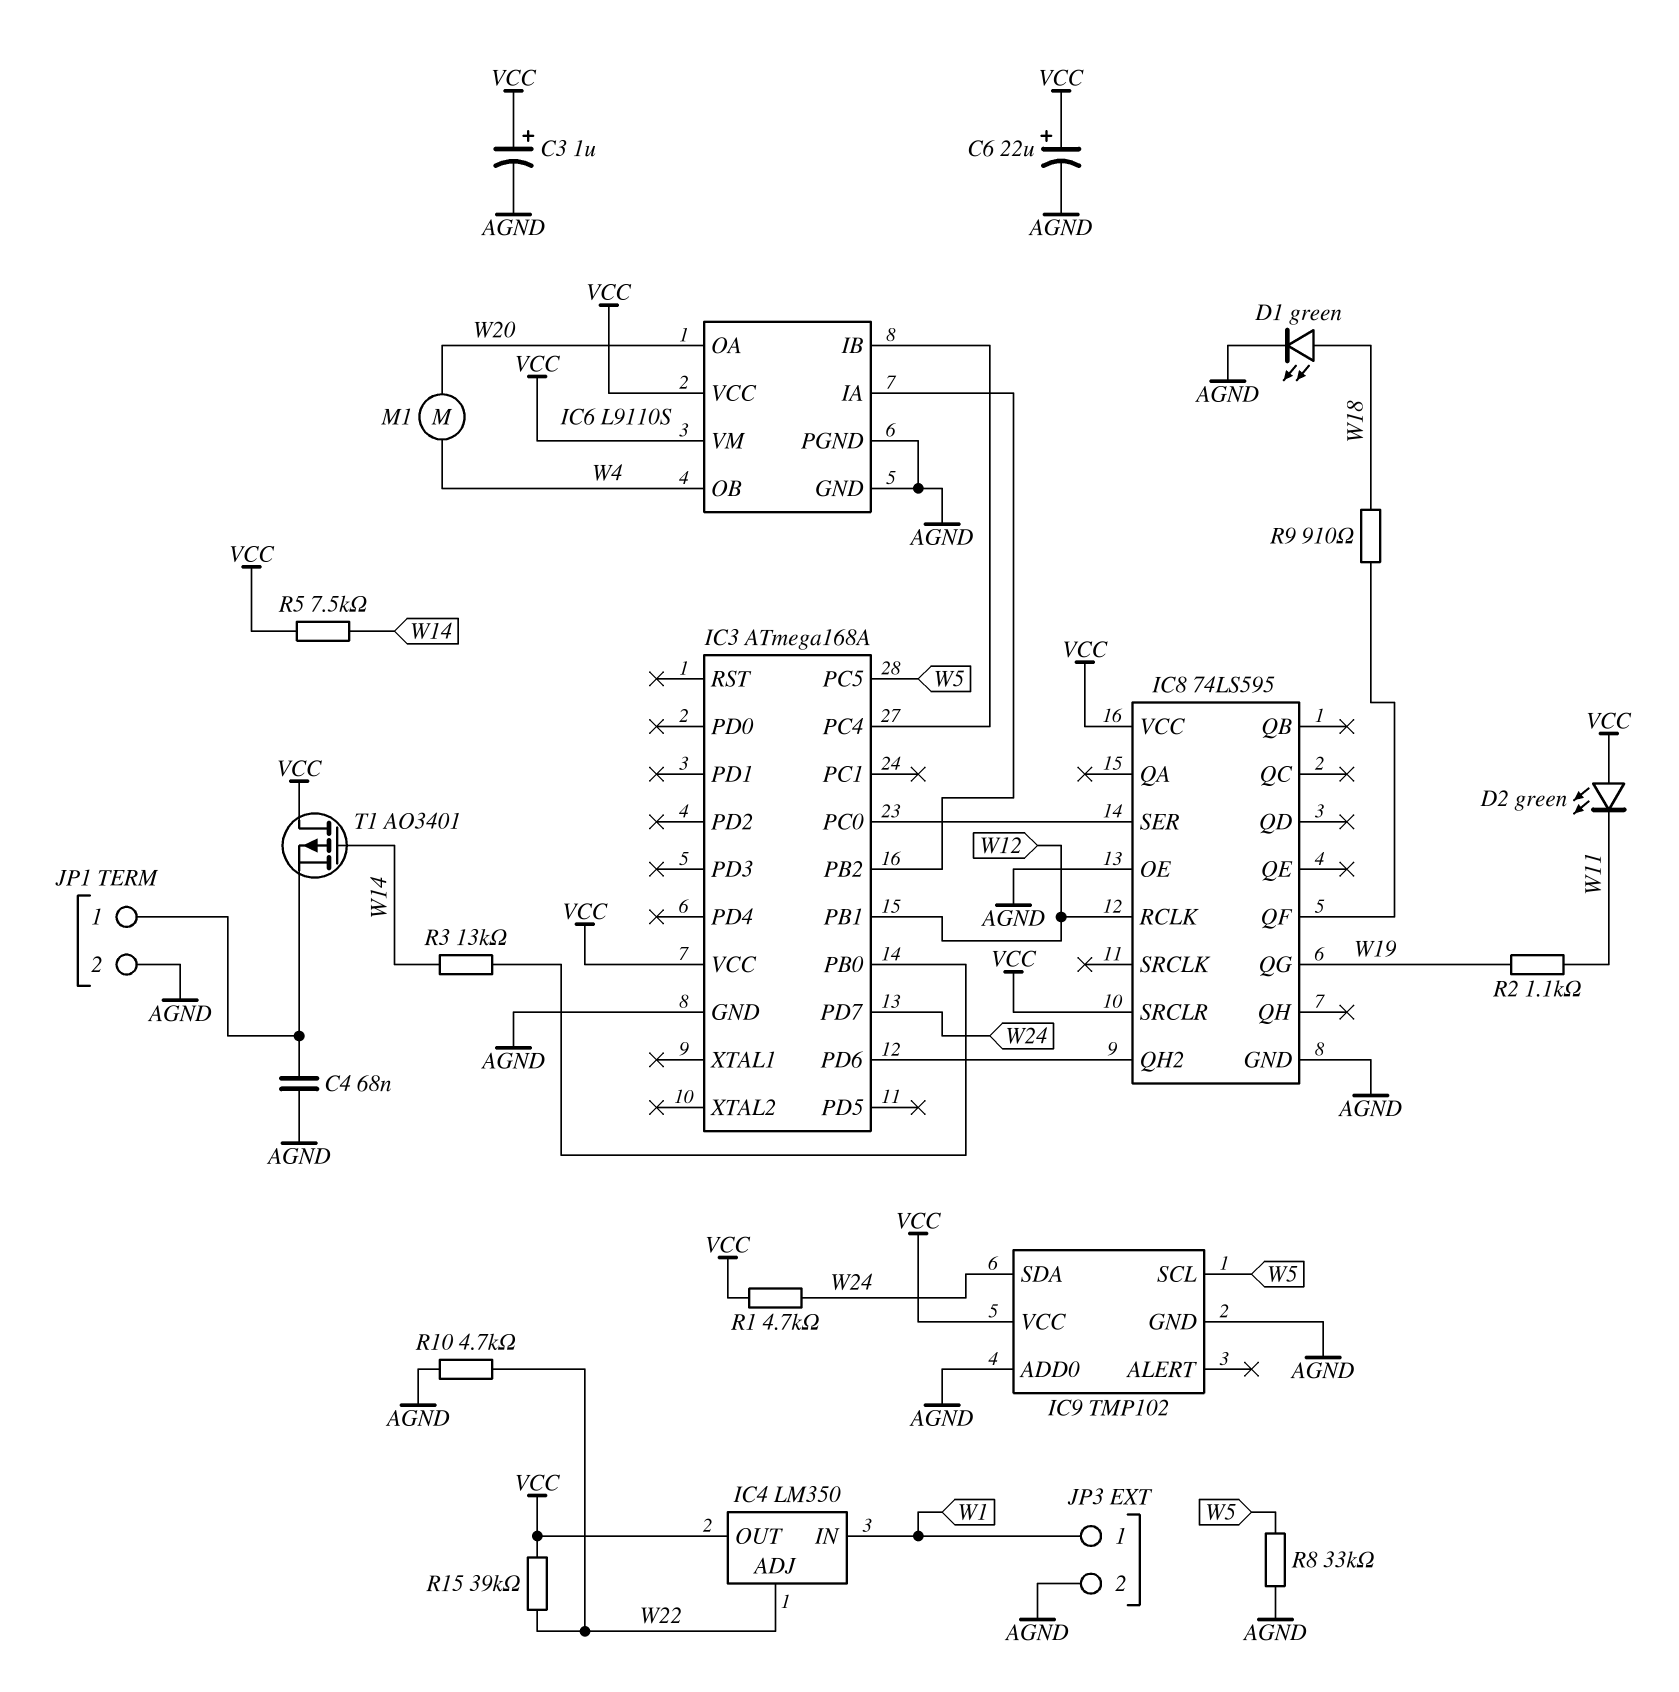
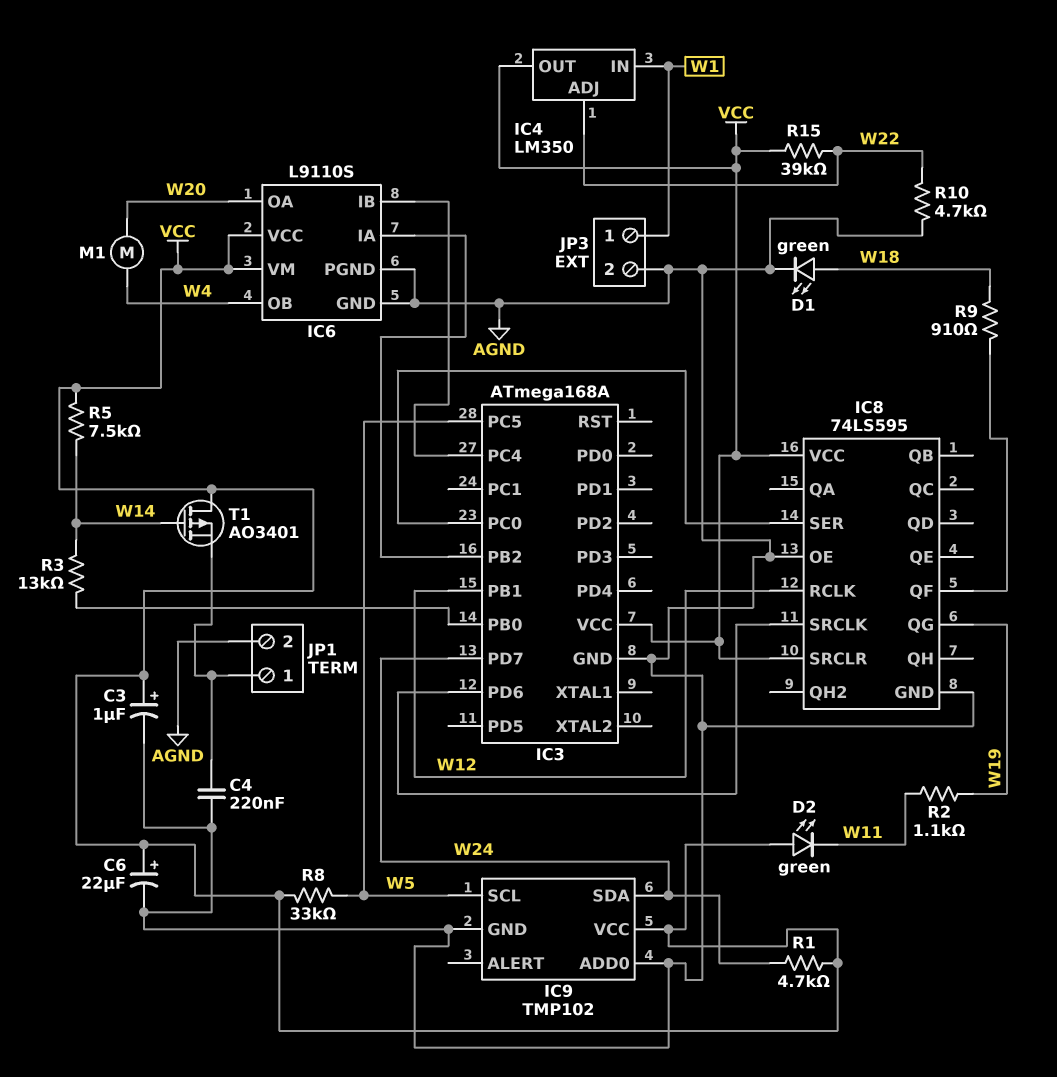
C4: 68nF (AGND, JP1/1) -> 220nF (AGND, JP1/1)
IC8 pin QH2: IC3/PD6 -> none
IC8 pin SRCLK: none -> IC3/PD6
R8: 33k (AGND, W5) -> 33k (VCC, W5)

